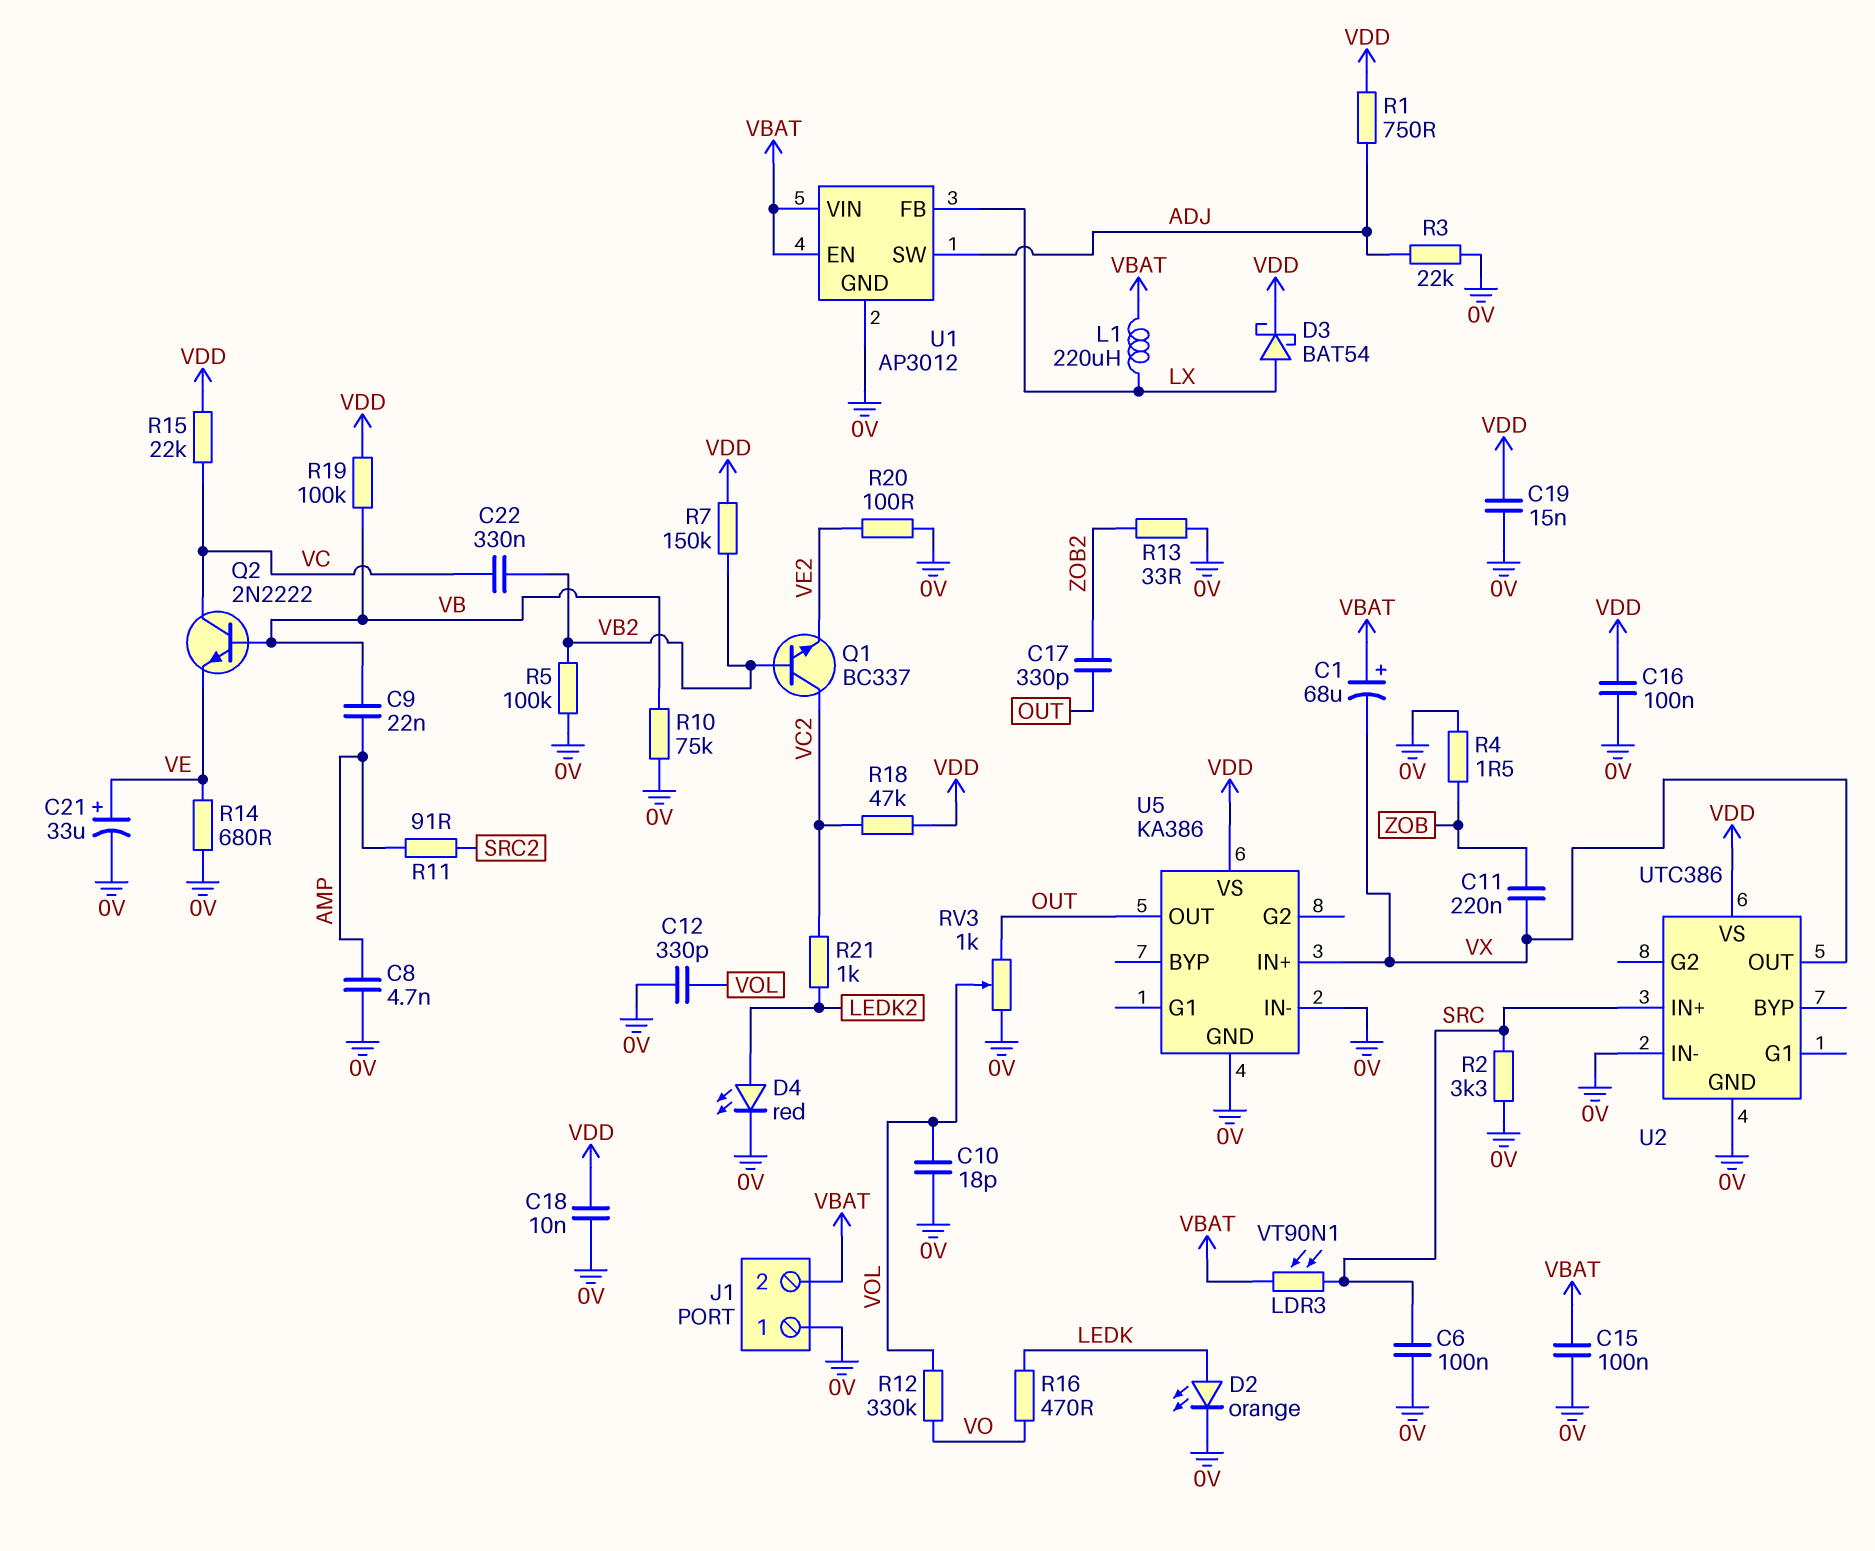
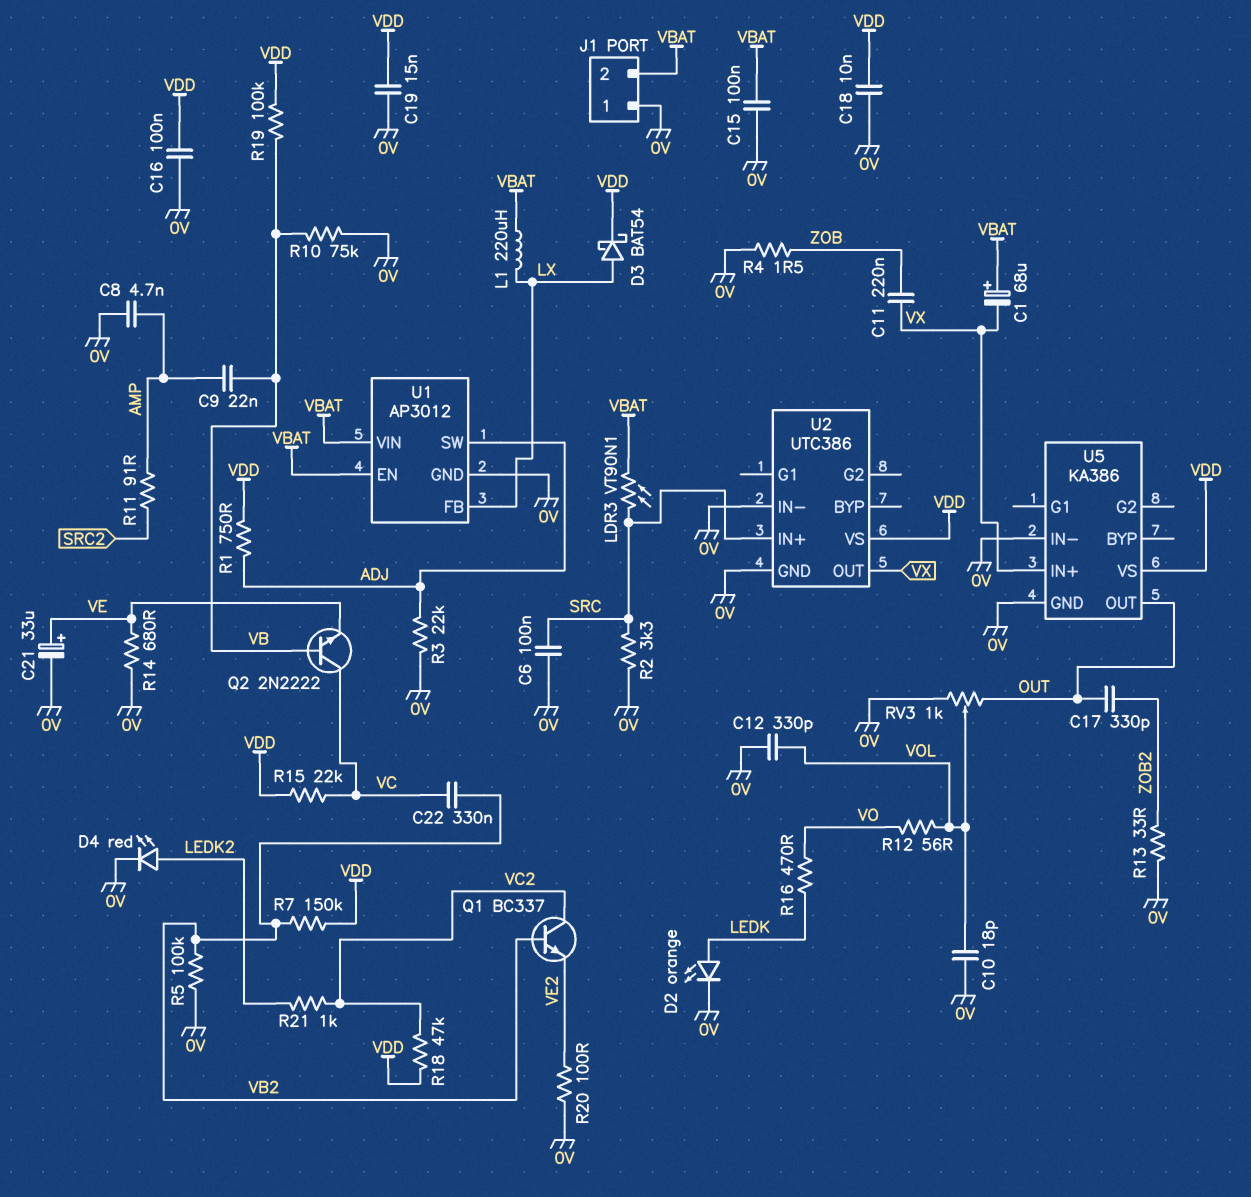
R12: 330k (VO, VOL) -> 56 (VO, VOL)

